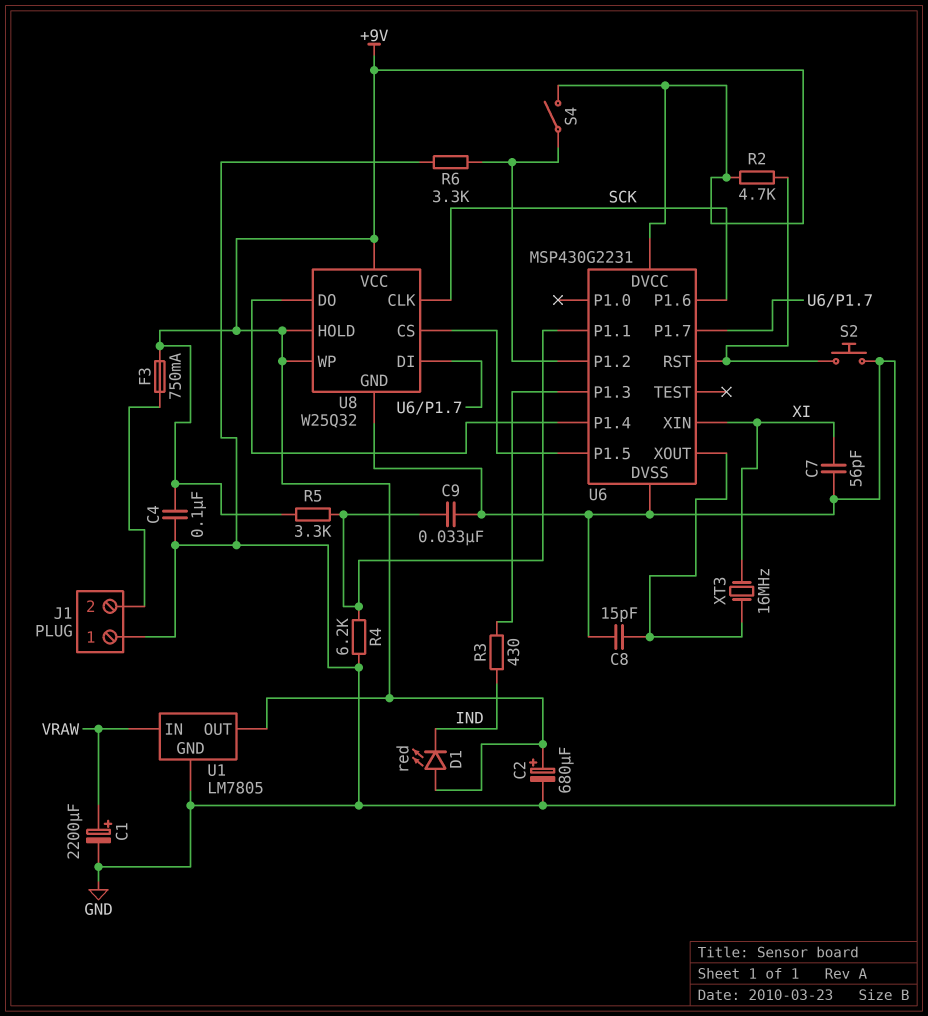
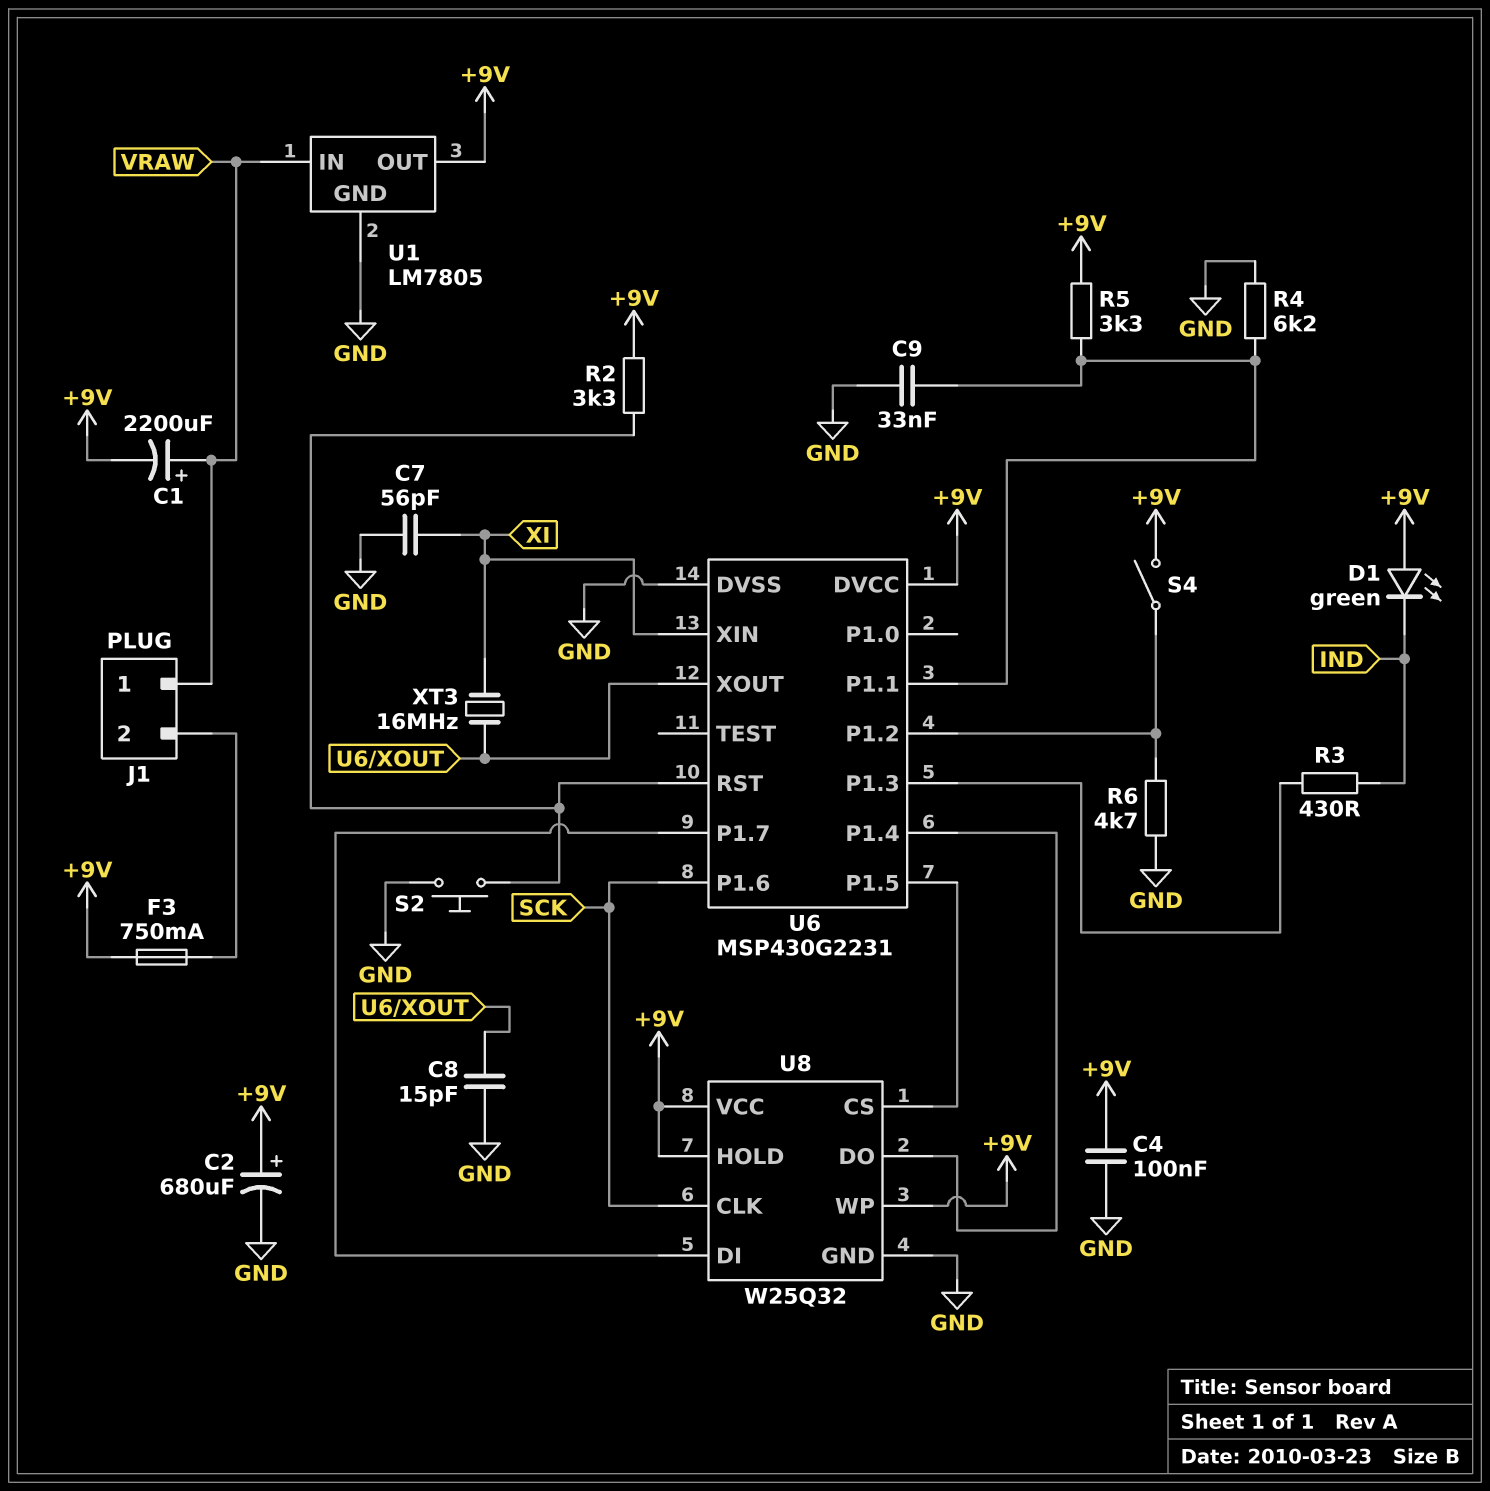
C1: 2200uF (plus VRAW, minus GND) -> 2200uF (plus VRAW, minus +9V)
D1: LED red (A +9V, K IND) -> LED green (A +9V, K IND)
J1 pin 1: GND -> VRAW
R2: 4.7k (+9V, U6/RST) -> 3.3k (+9V, U6/RST)
R6: 3.3k (GND, U6/P1.2) -> 4.7k (GND, U6/P1.2)

